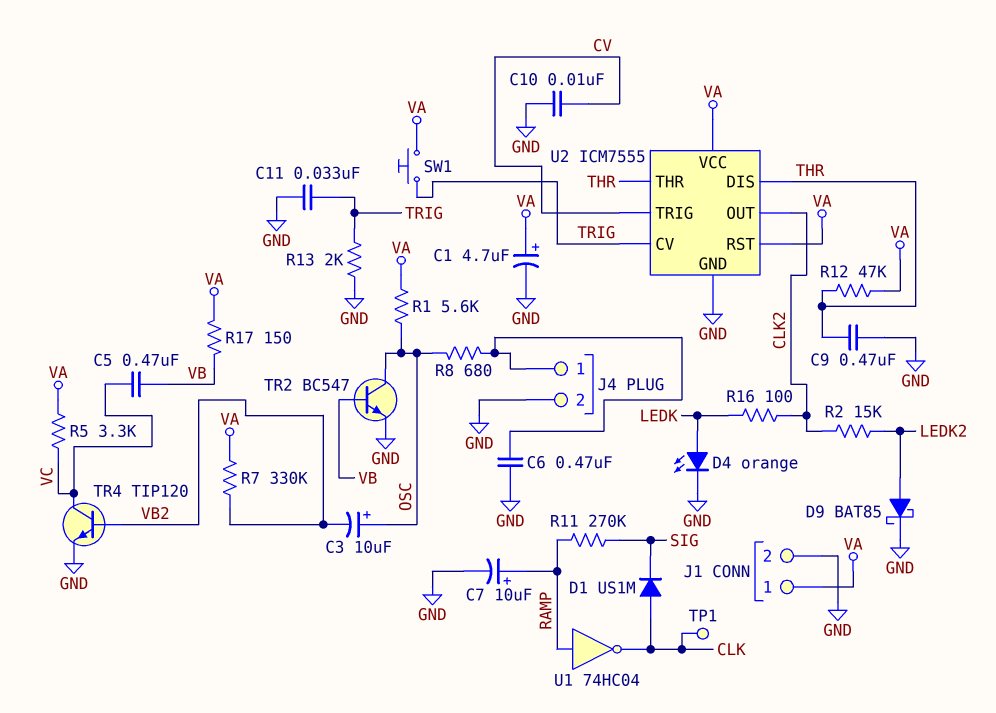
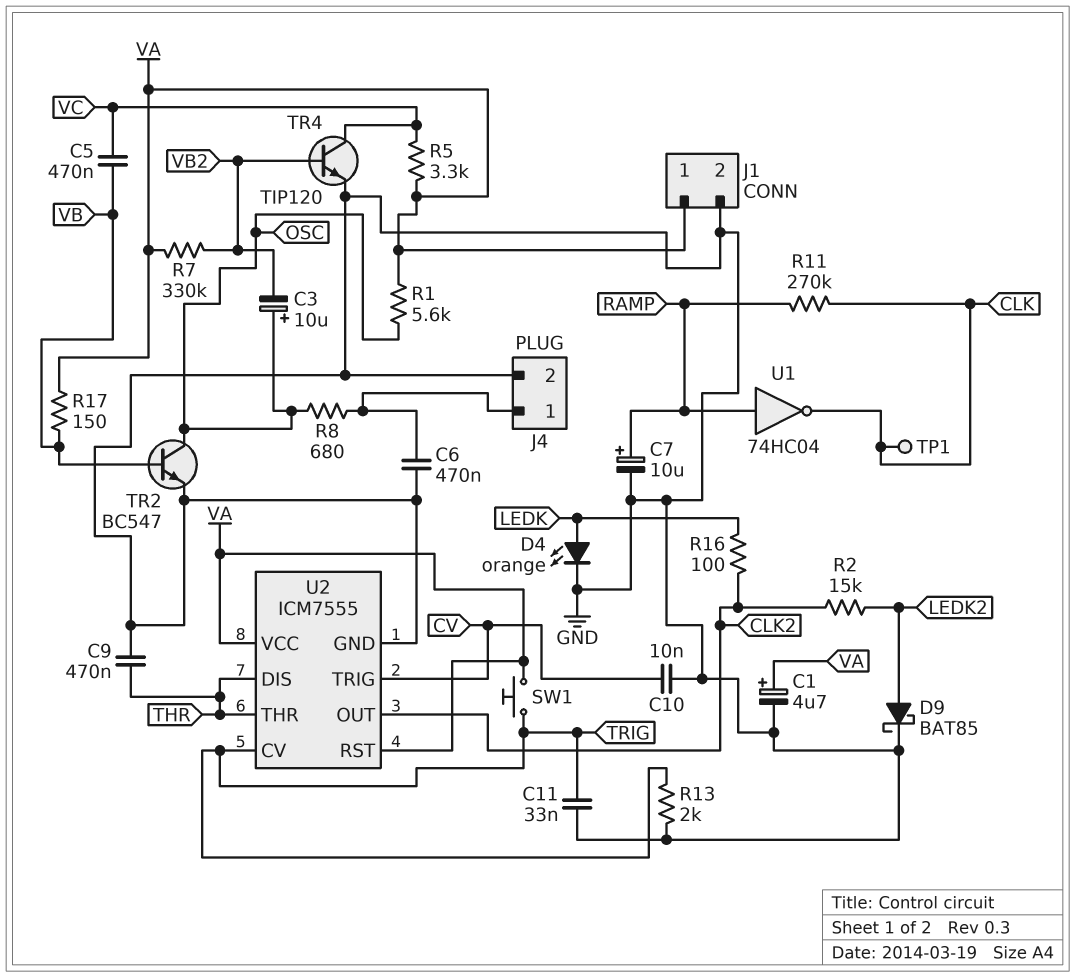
D1: diode US1M (A CLK, K SIG) -> none
R11: 270k (RAMP, SIG) -> 270k (CLK, RAMP)
R12: 47k (THR, VA) -> none

